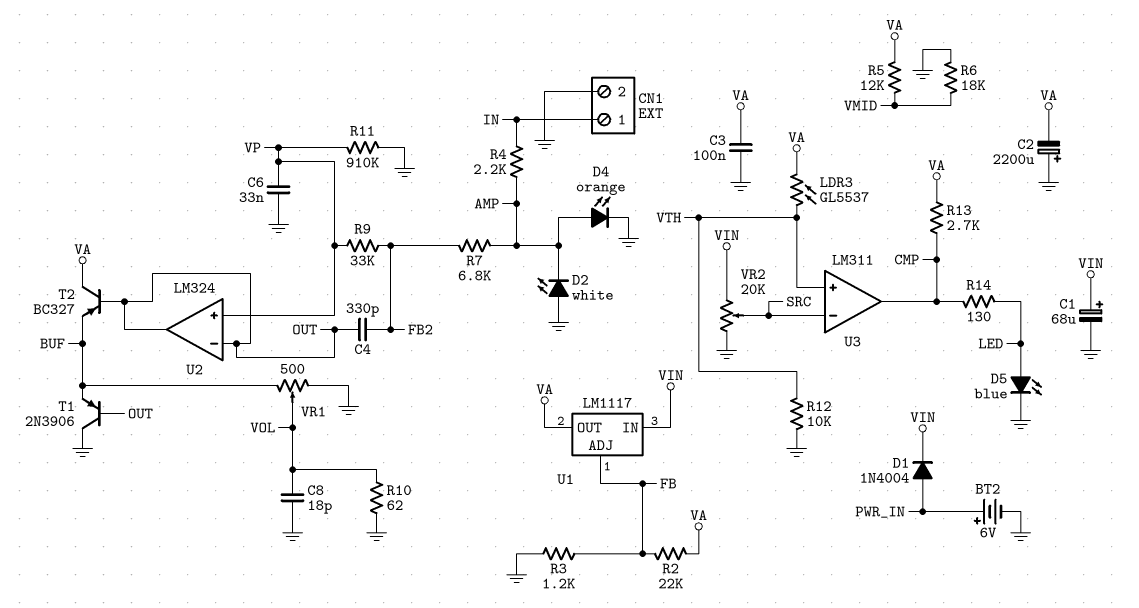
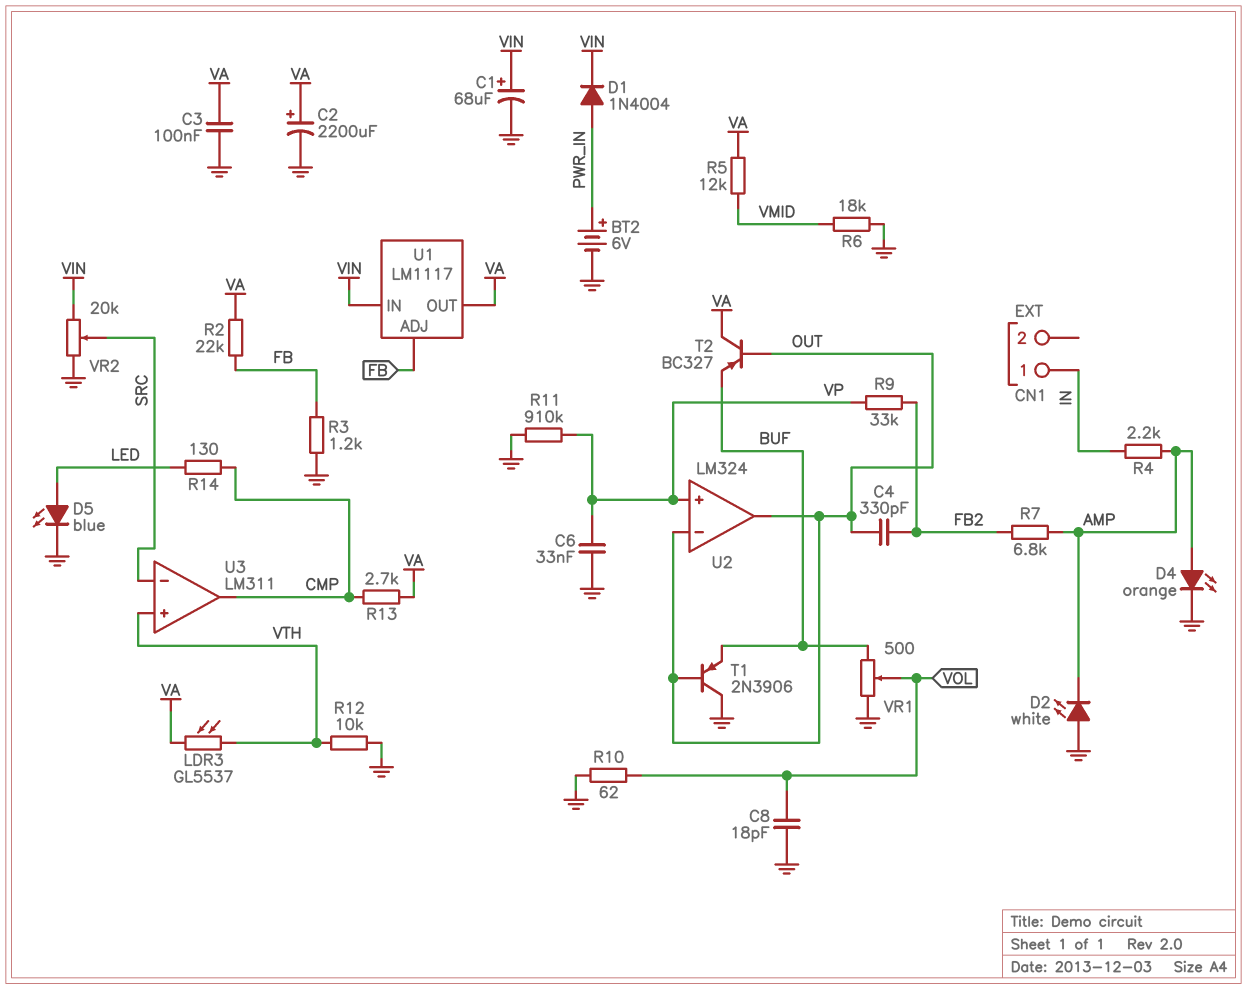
C2: 2200uF (plus GND, minus VA) -> 2200uF (plus VA, minus GND)
CN1 pin 2: GND -> none

